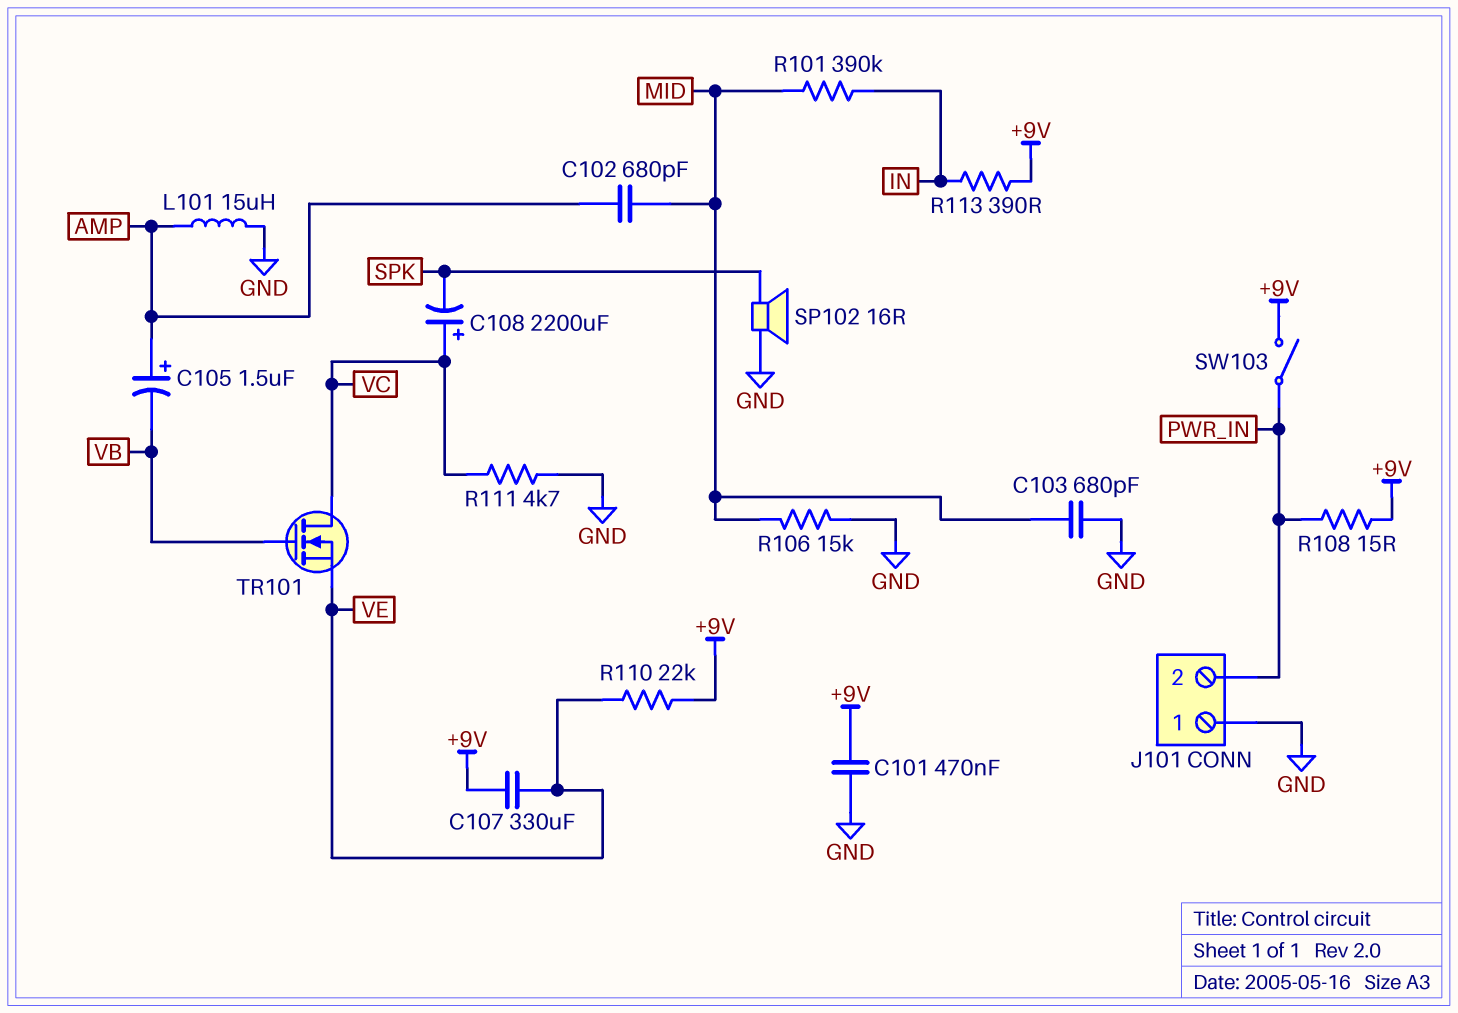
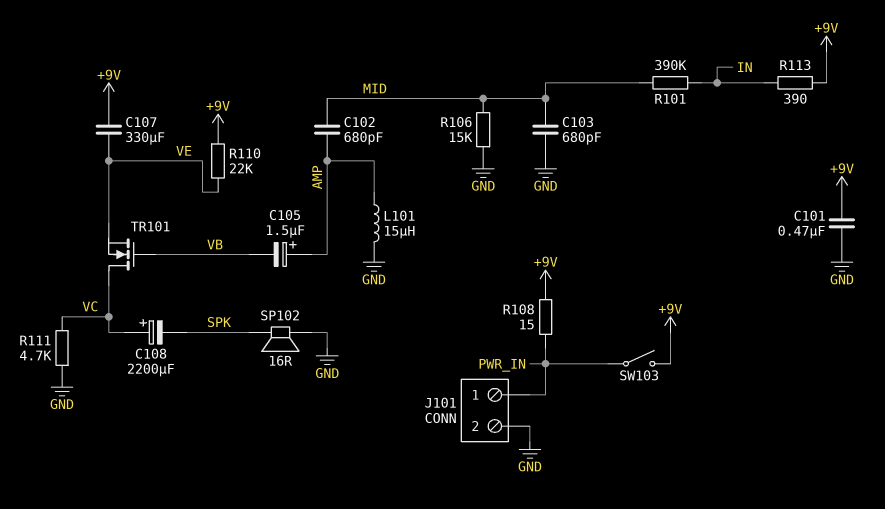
J101 pin 1: GND -> PWR_IN
J101 pin 2: PWR_IN -> GND

